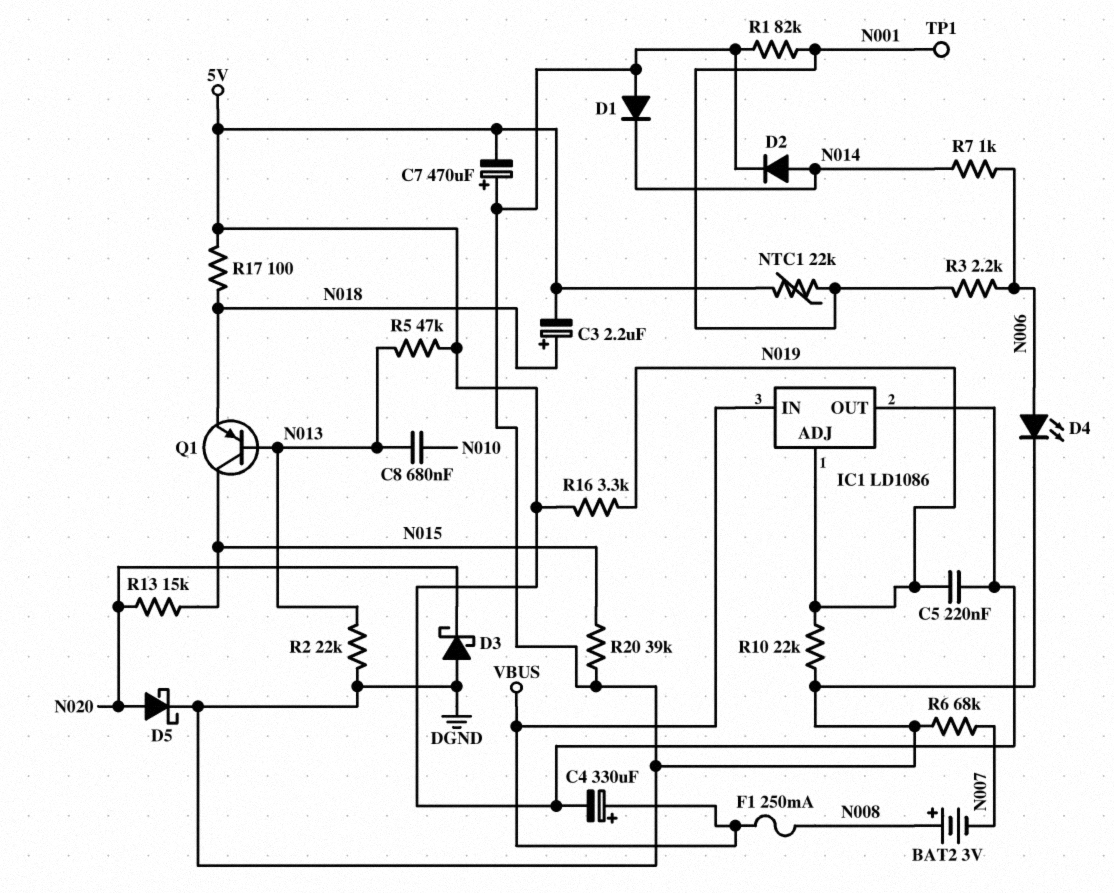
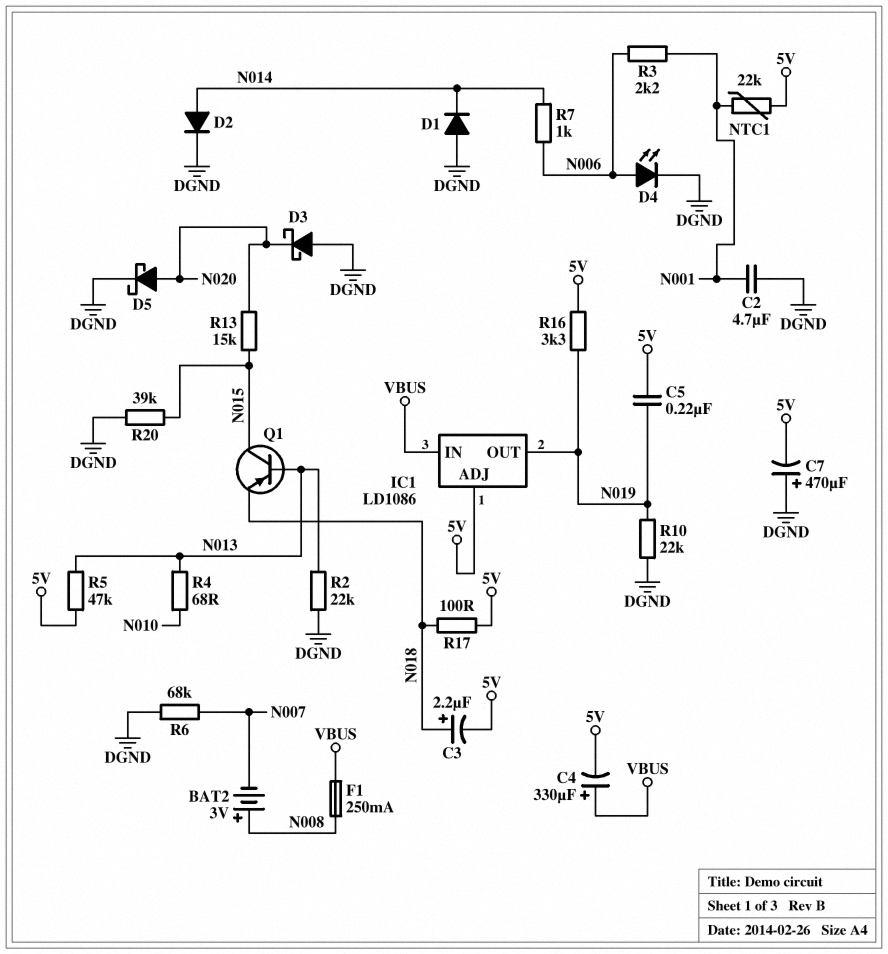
C2: none -> 4.7uF (DGND, N001)
C8: 680nF (N010, N013) -> none
IC1 pin ADJ: N019 -> 5V
IC1 pin OUT: 5V -> N019
R1: 82k (DGND, N001) -> none
R4: none -> 68 (N010, N013)
TP1: test point (N001) -> none

